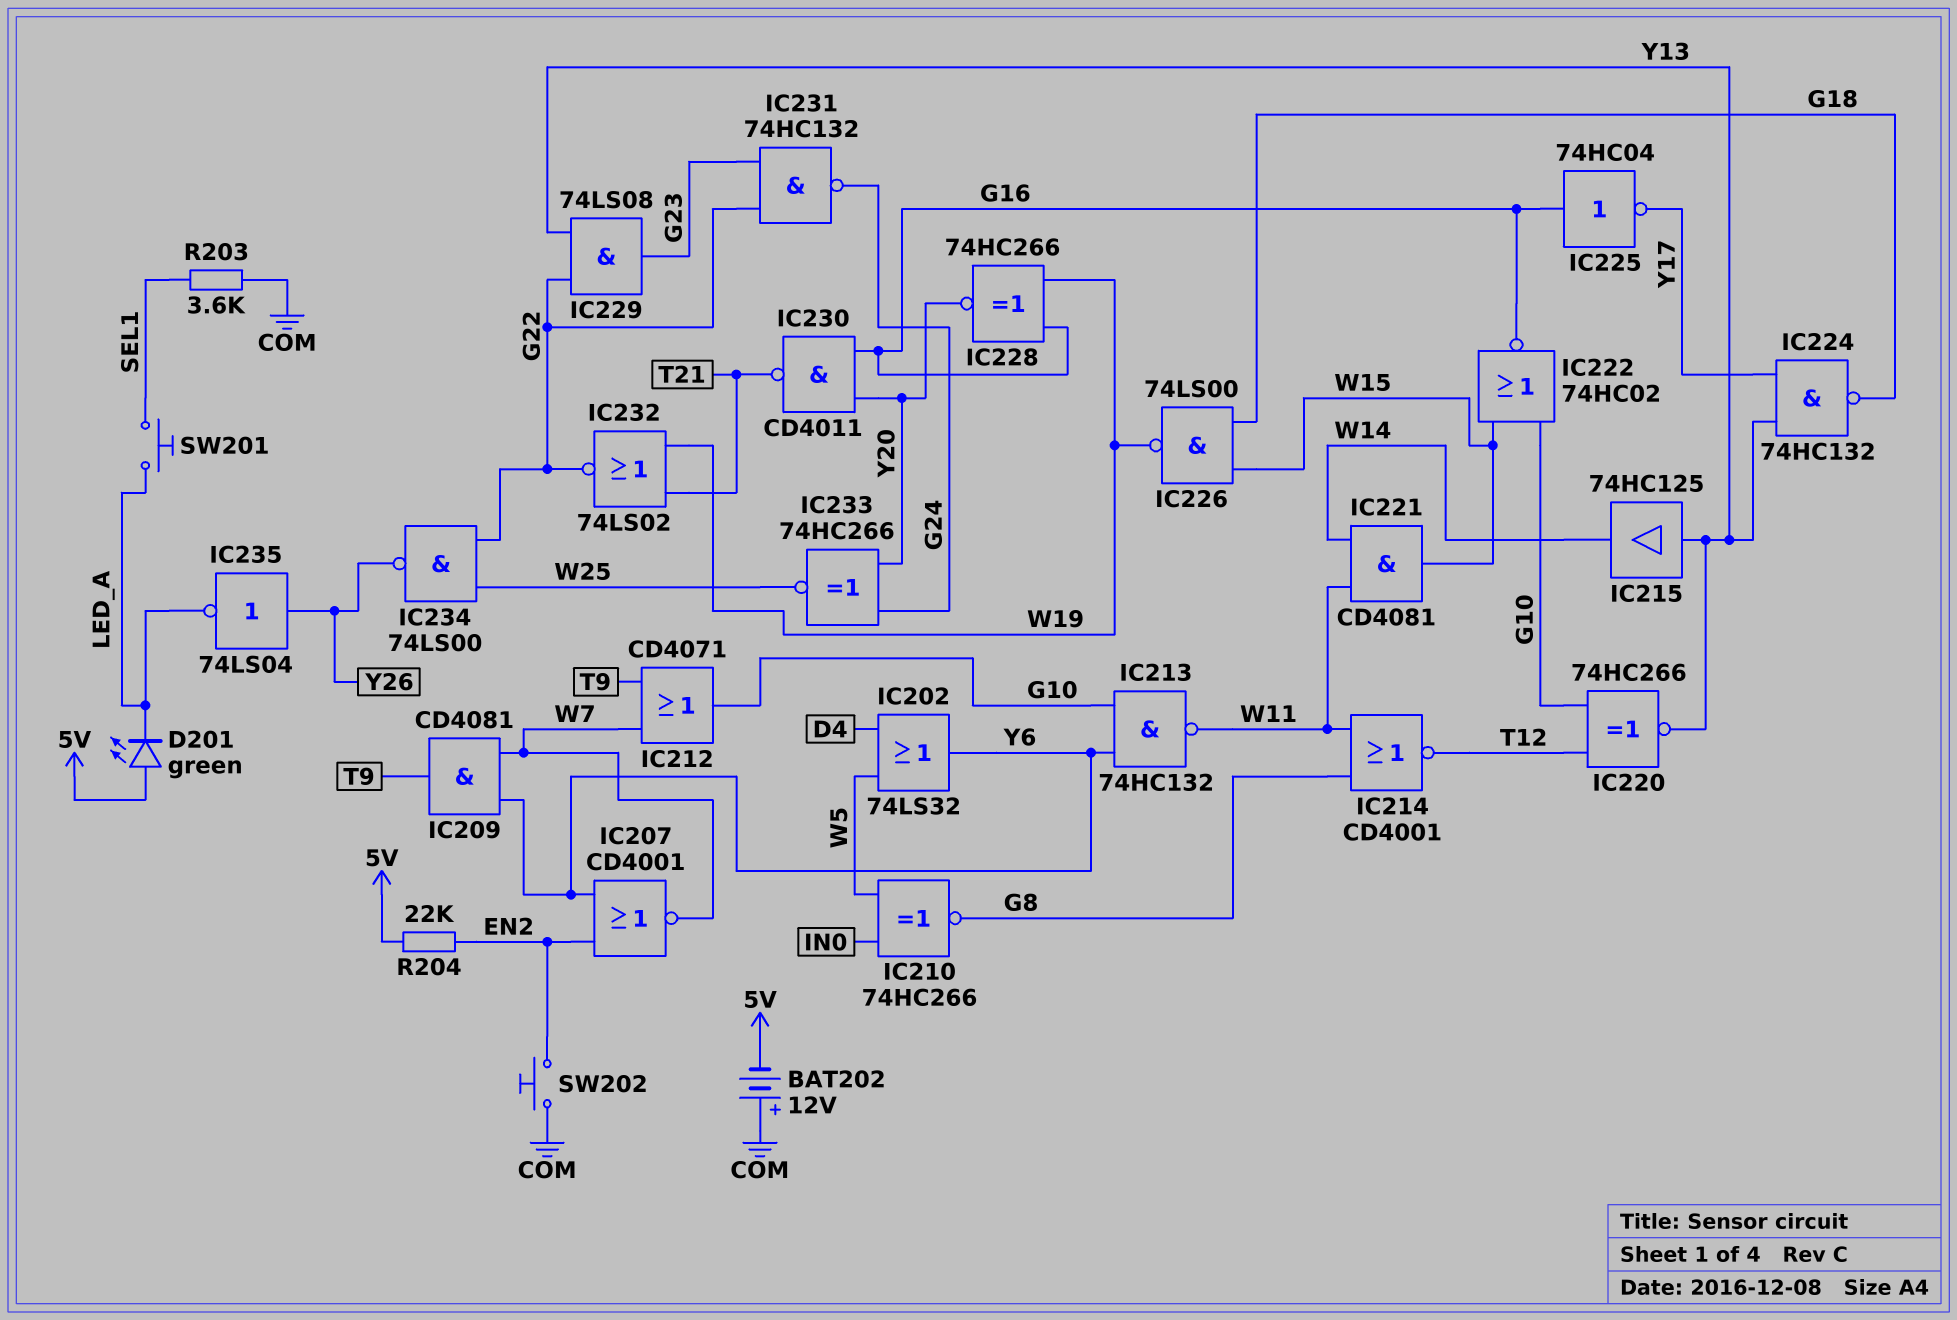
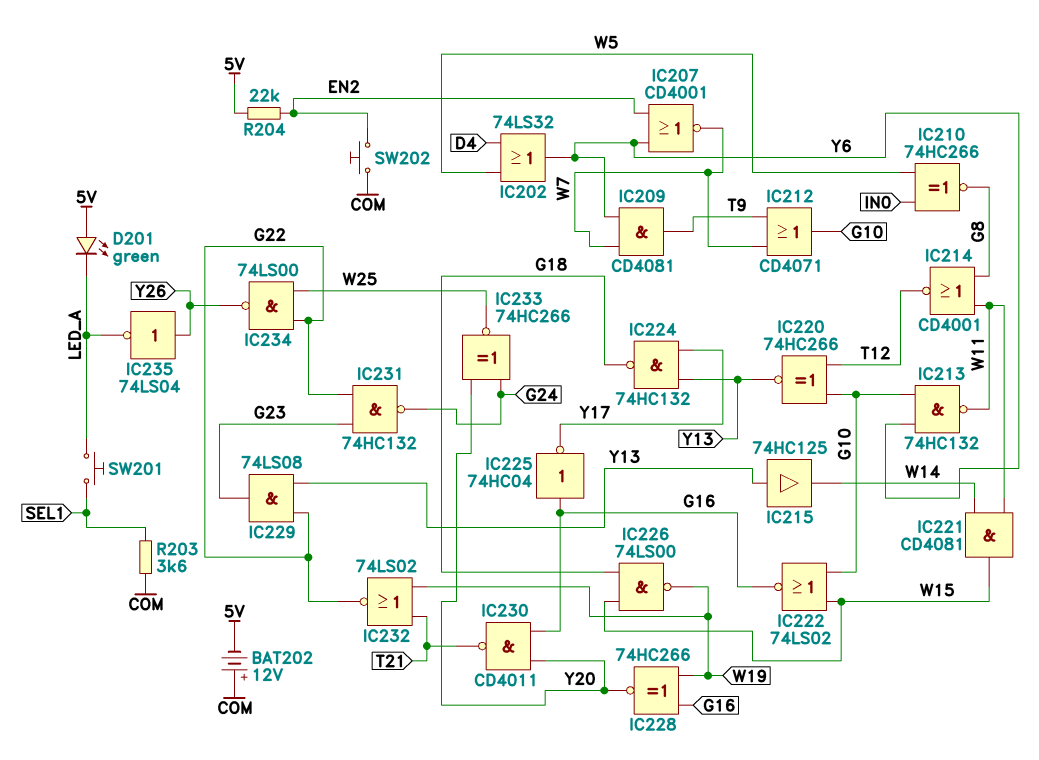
IC222: NOR 74HC02 (in G10, in W15, out G16) -> NOR 74LS02 (in G10, in W15, out G16)

